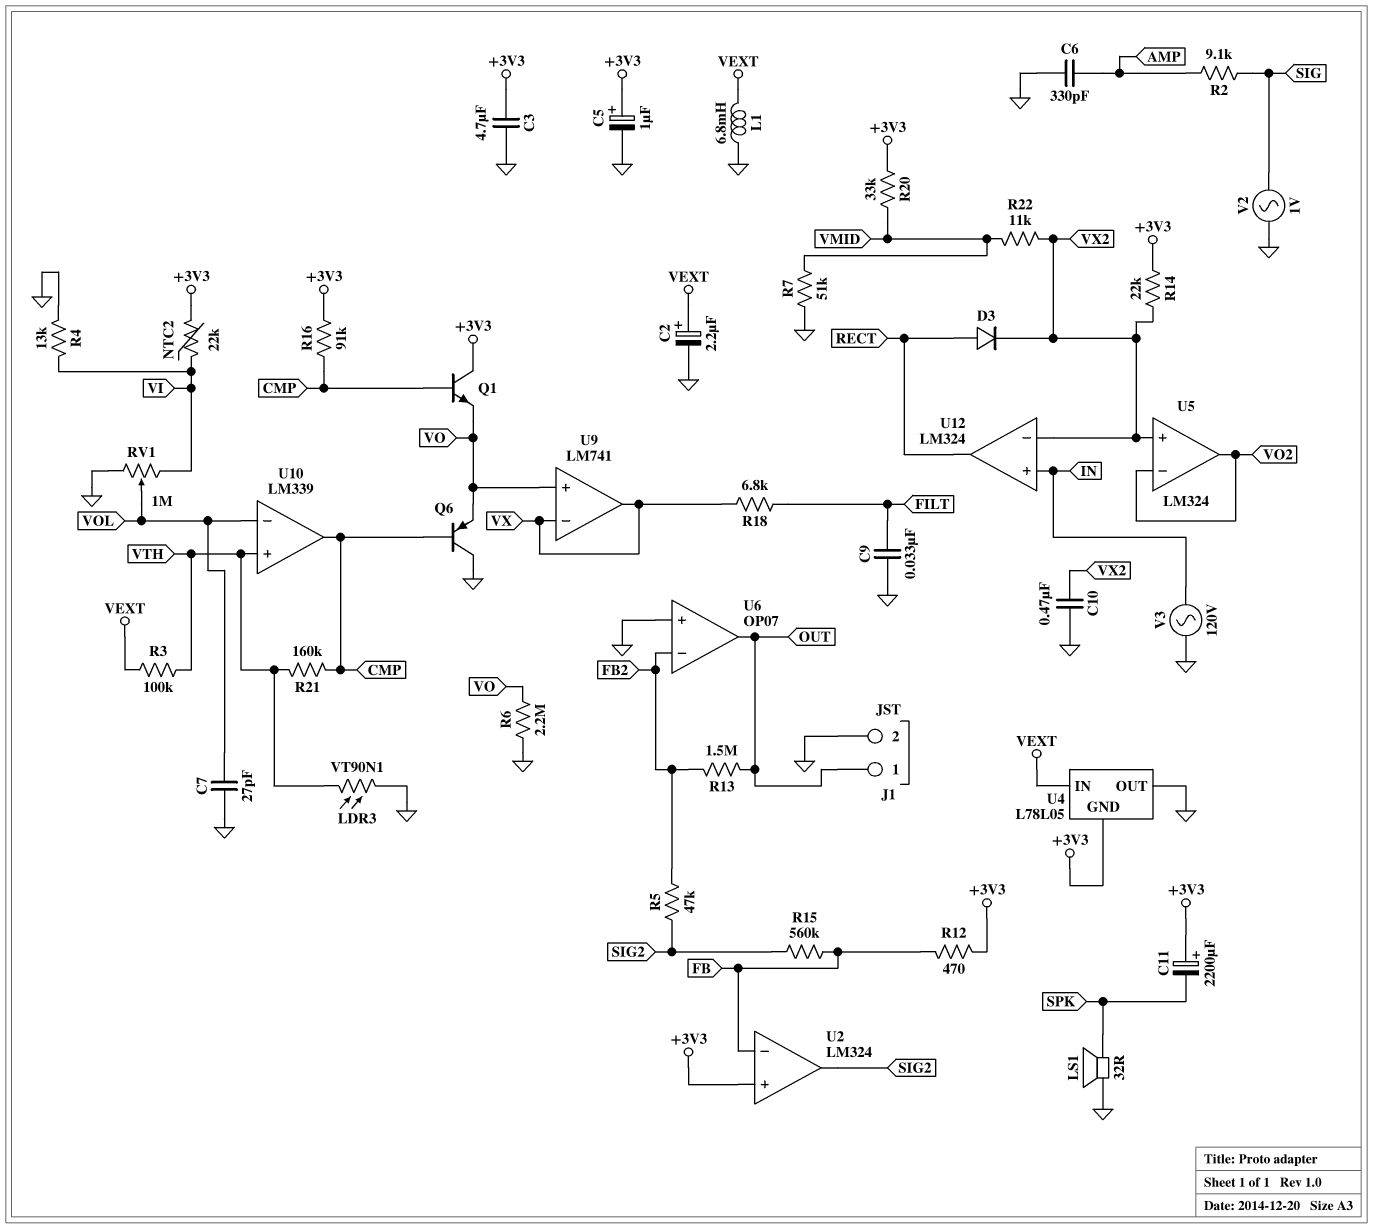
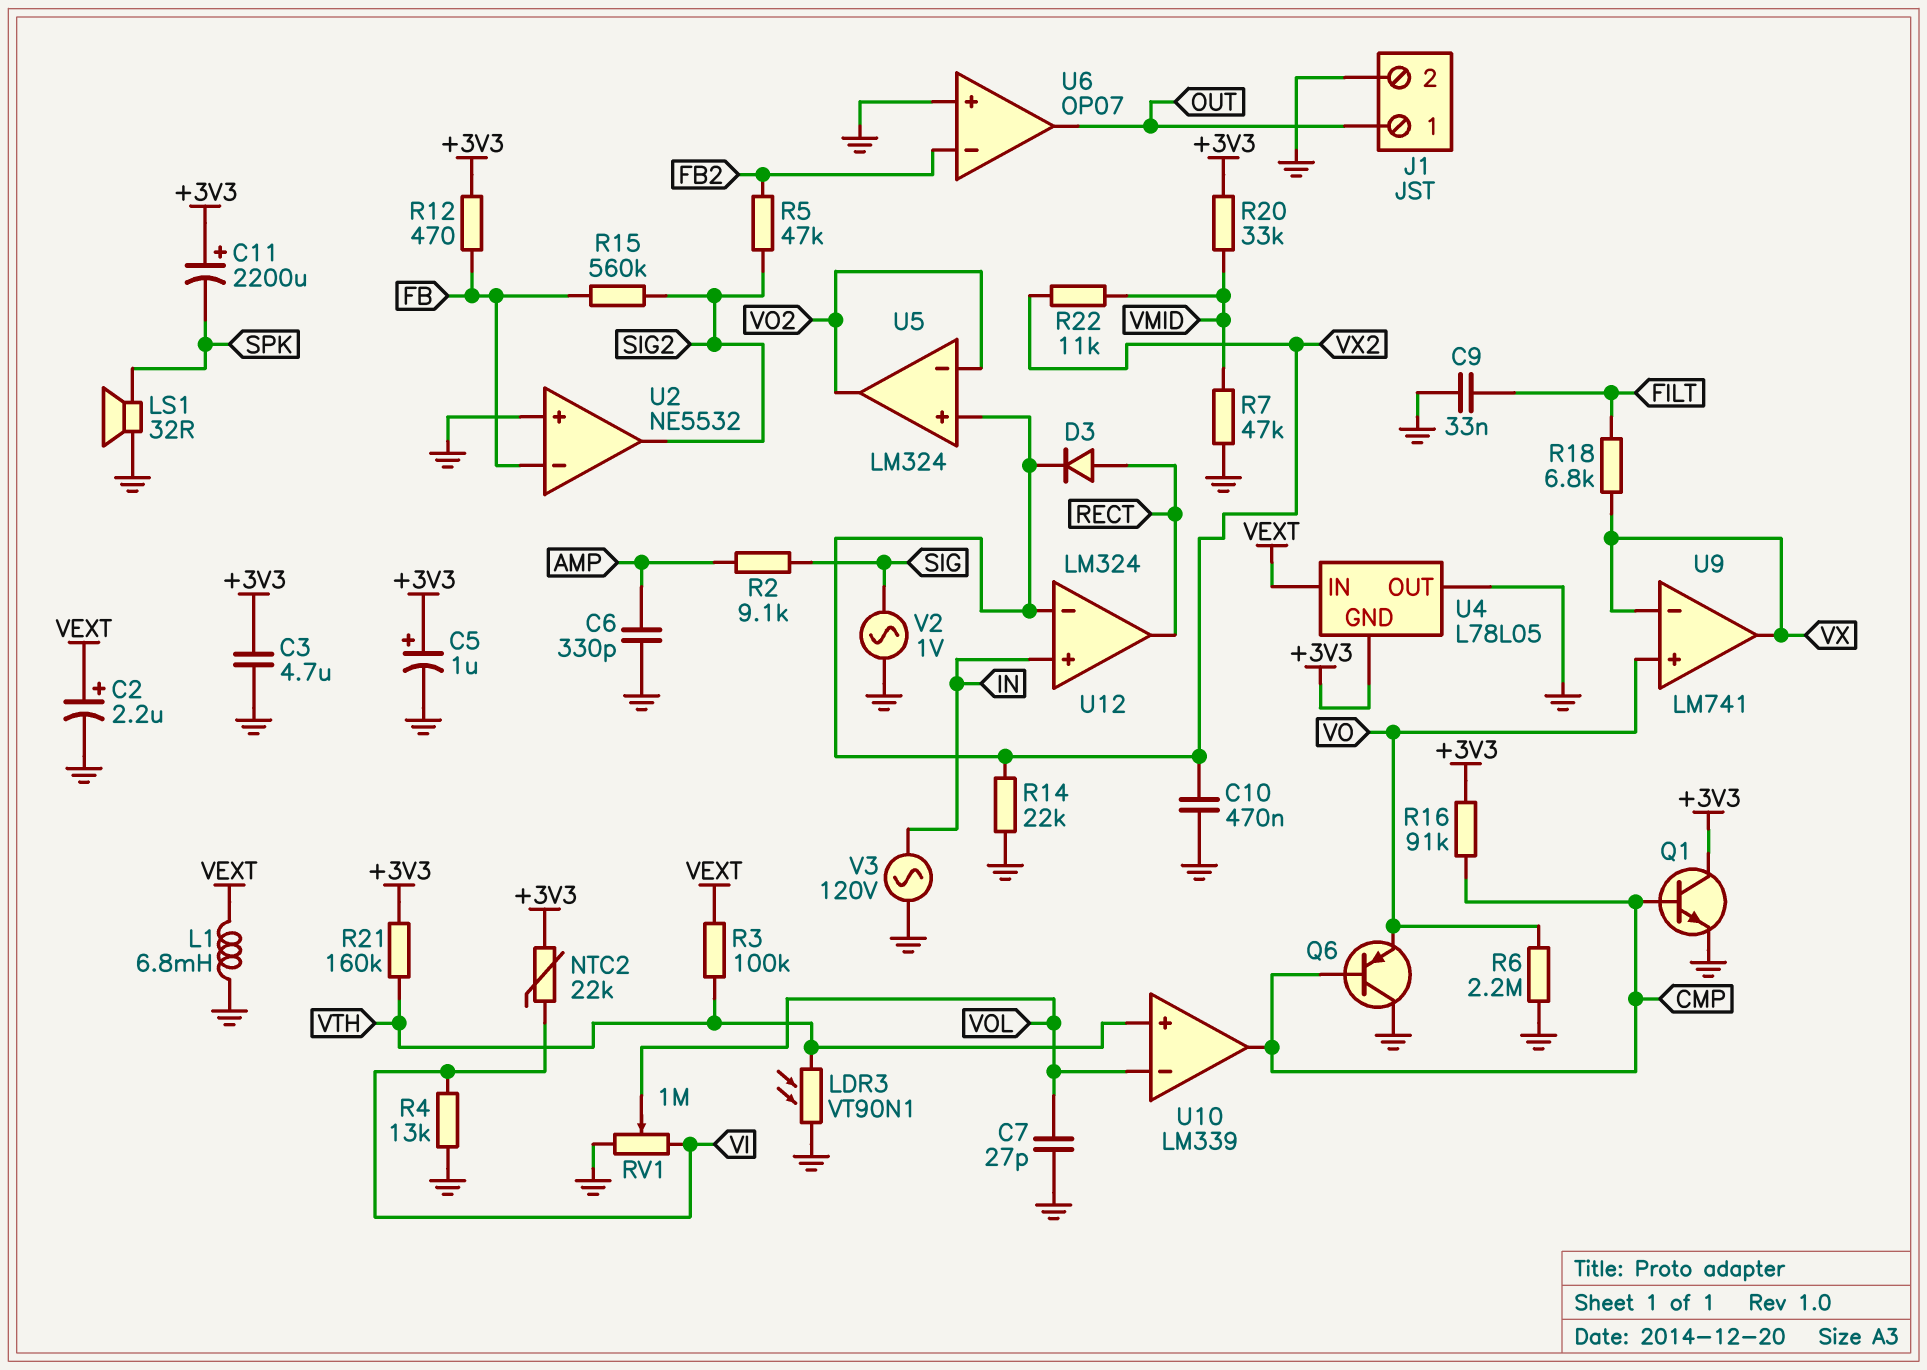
Q1: NPN (B CMP, C +3V3, E VO) -> NPN (B CMP, C +3V3, E GND)
R7: 51k (GND, VMID) -> 47k (GND, VMID)
R13: 1.5M (FB2, OUT) -> none
R14: 22k (+3V3, VX2) -> 22k (GND, VX2)
R21: 160k (CMP, VTH) -> 160k (+3V3, VTH)
U2: LM324 -> NE5532
U2 pin in+: +3V3 -> GND

